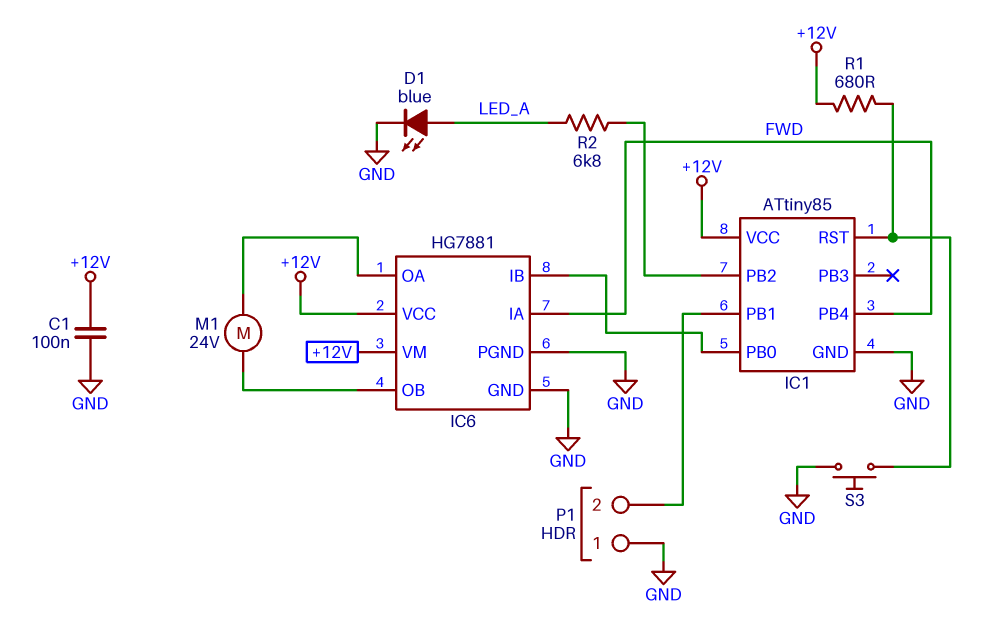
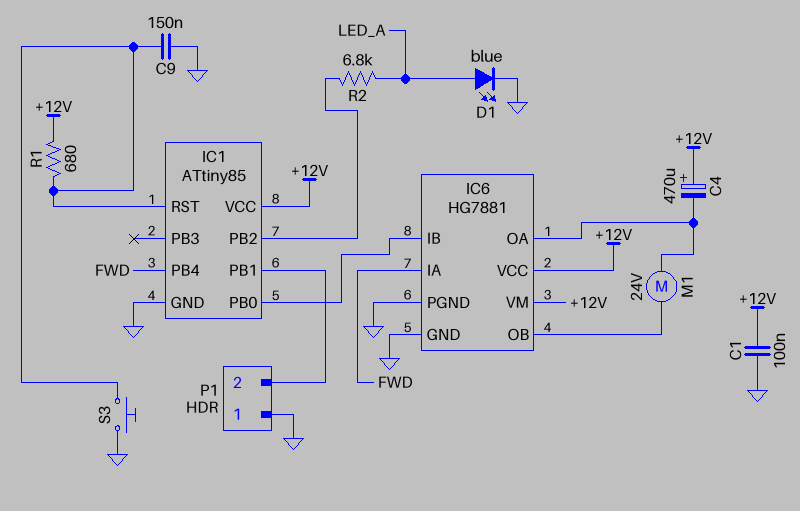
C4: none -> 470uF (plus +12V, minus IC6/OA)
C9: none -> 150nF (GND, IC1/RST)

